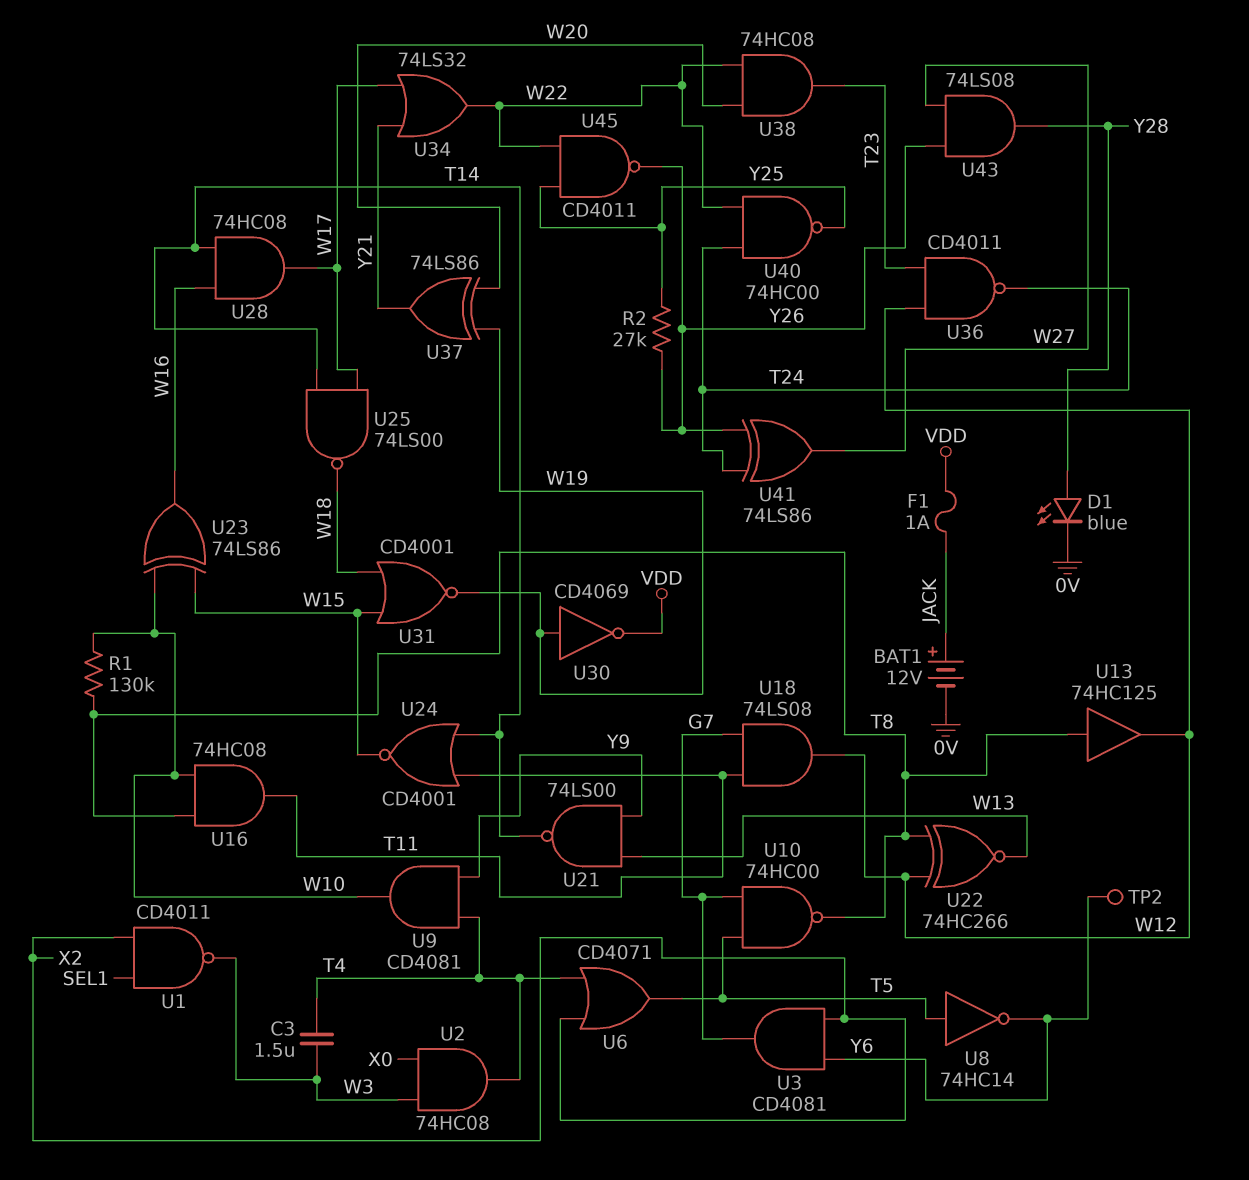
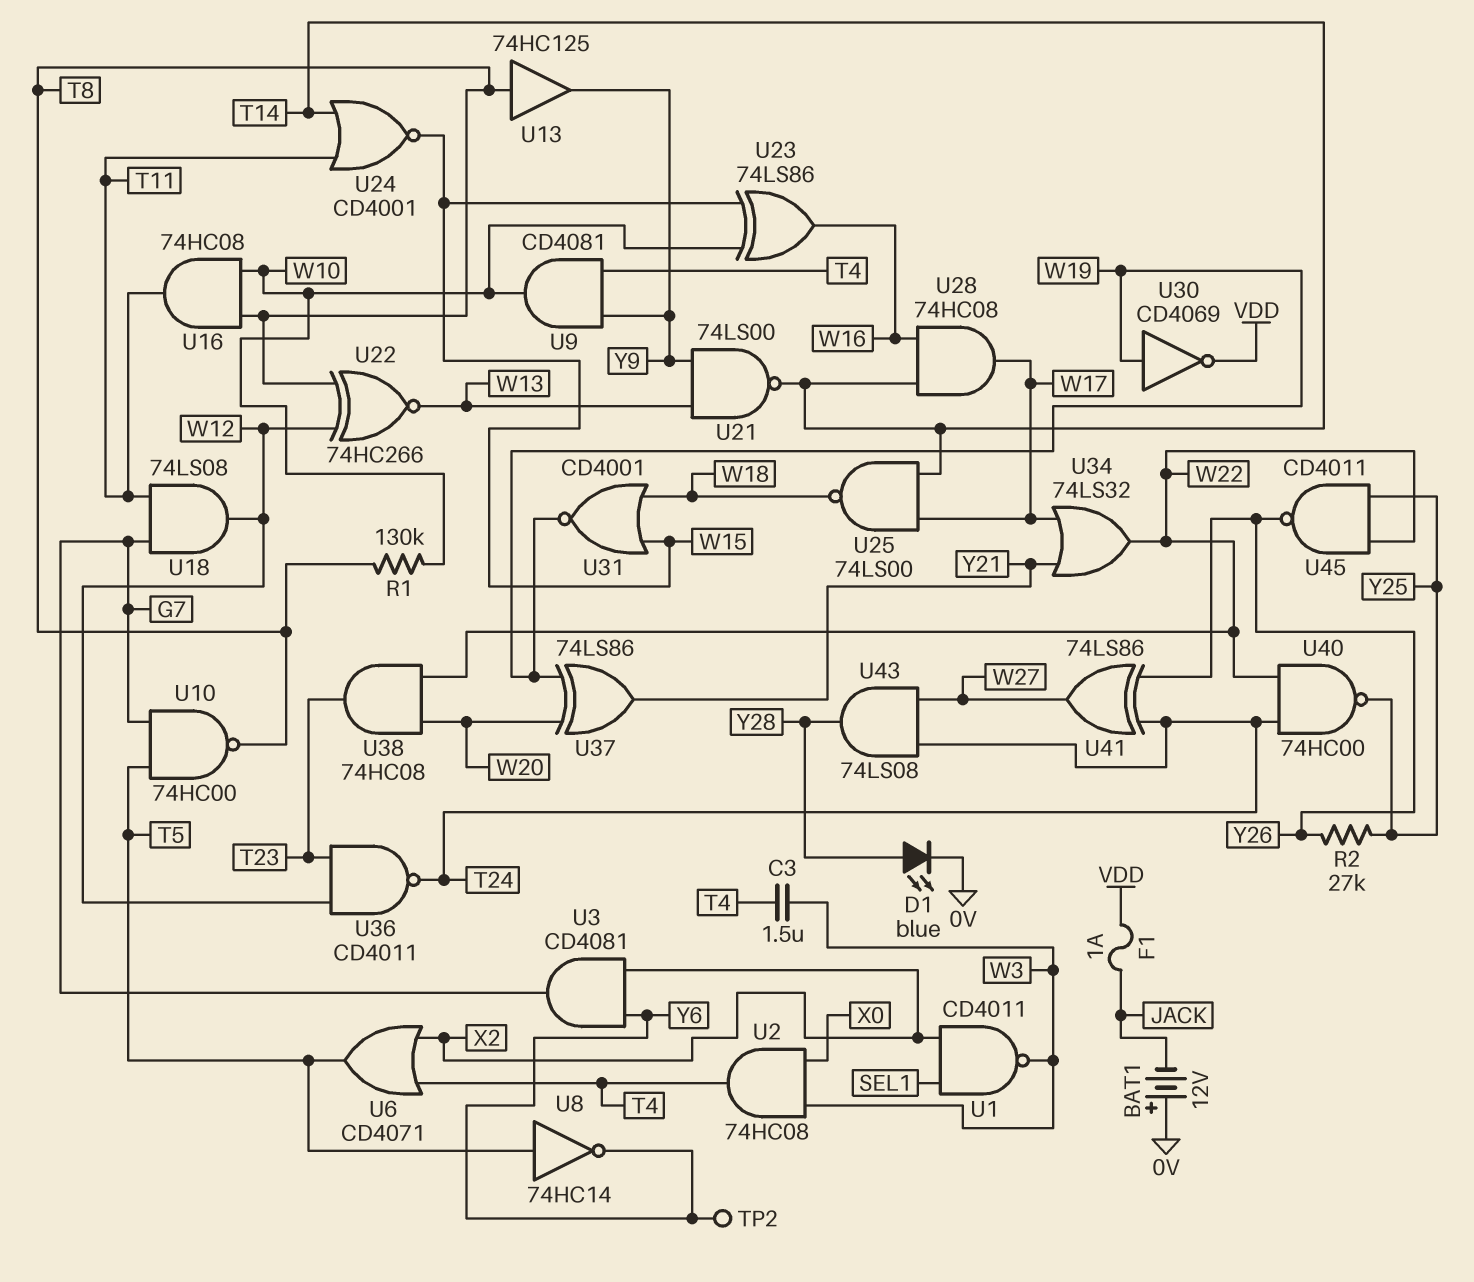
BAT1: 12V (plus JACK, minus 0V) -> 12V (plus 0V, minus JACK)
U13: buffer 74HC125 (in T8, out W12) -> buffer 74HC125 (in T8, out Y9)
U43: AND 74LS08 (in W27, in Y26, out Y28) -> AND 74LS08 (in T24, in W27, out Y28)

